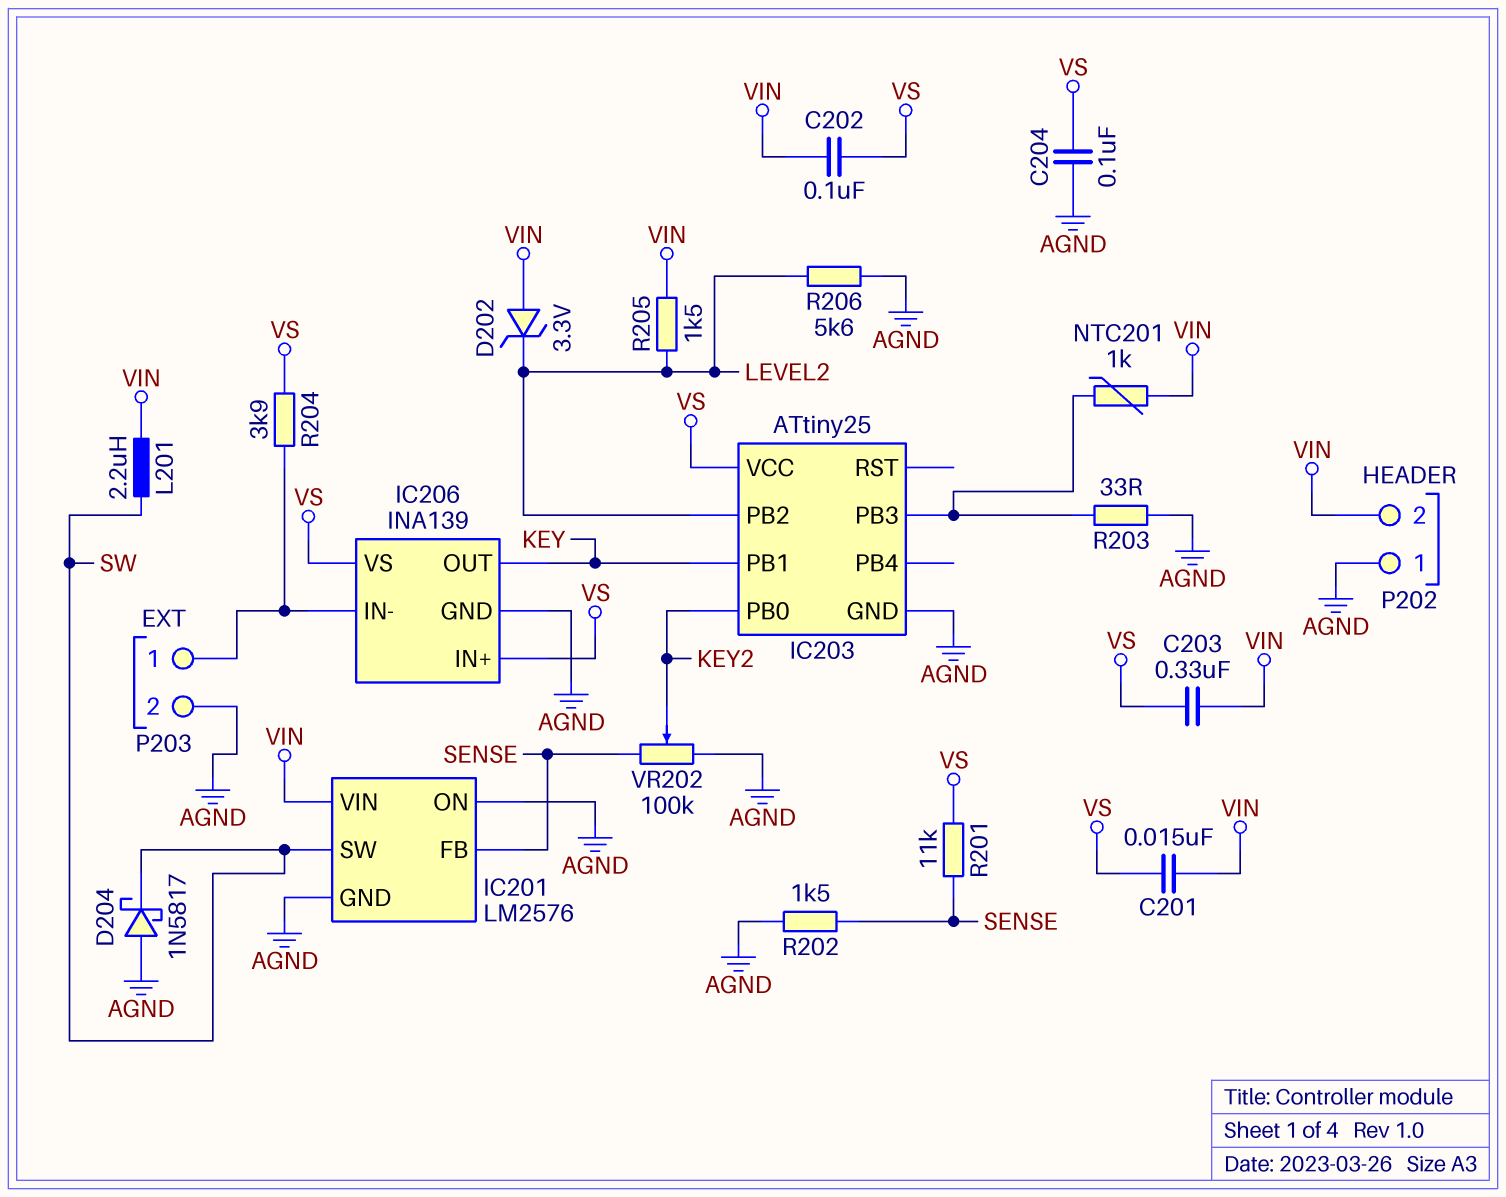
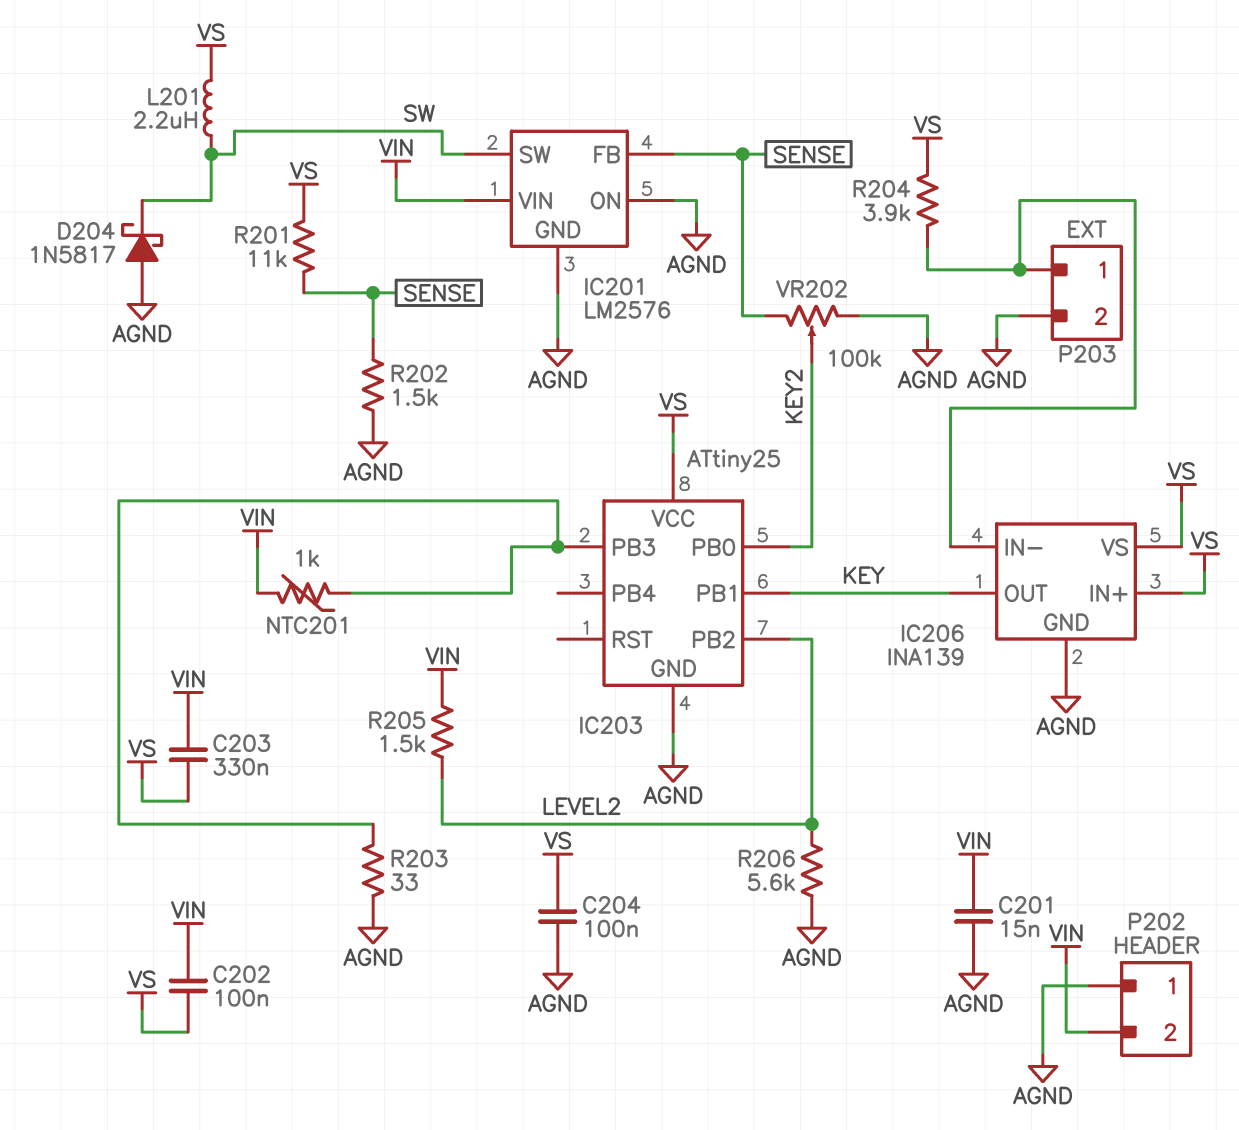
C201: 15nF (VIN, VS) -> 15nF (AGND, VIN)
D202: zener 3.3V (A VIN, K LEVEL2) -> none
L201: 2.2uH (SW, VIN) -> 2.2uH (SW, VS)

